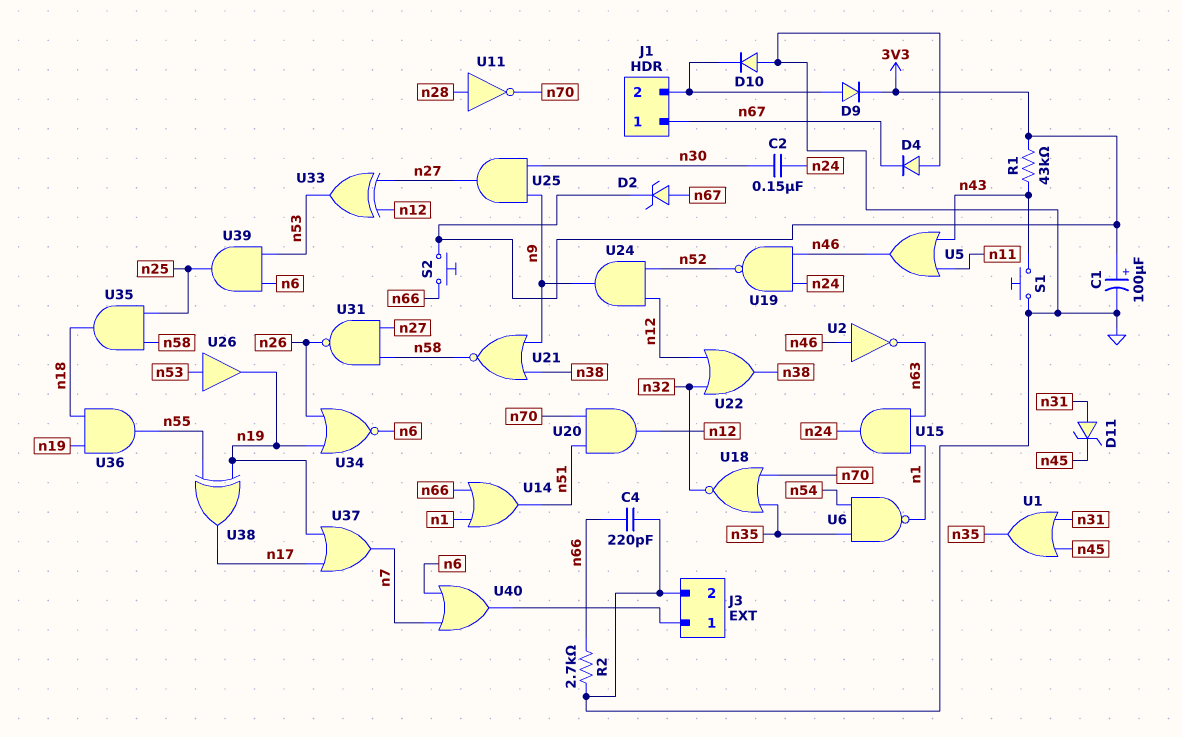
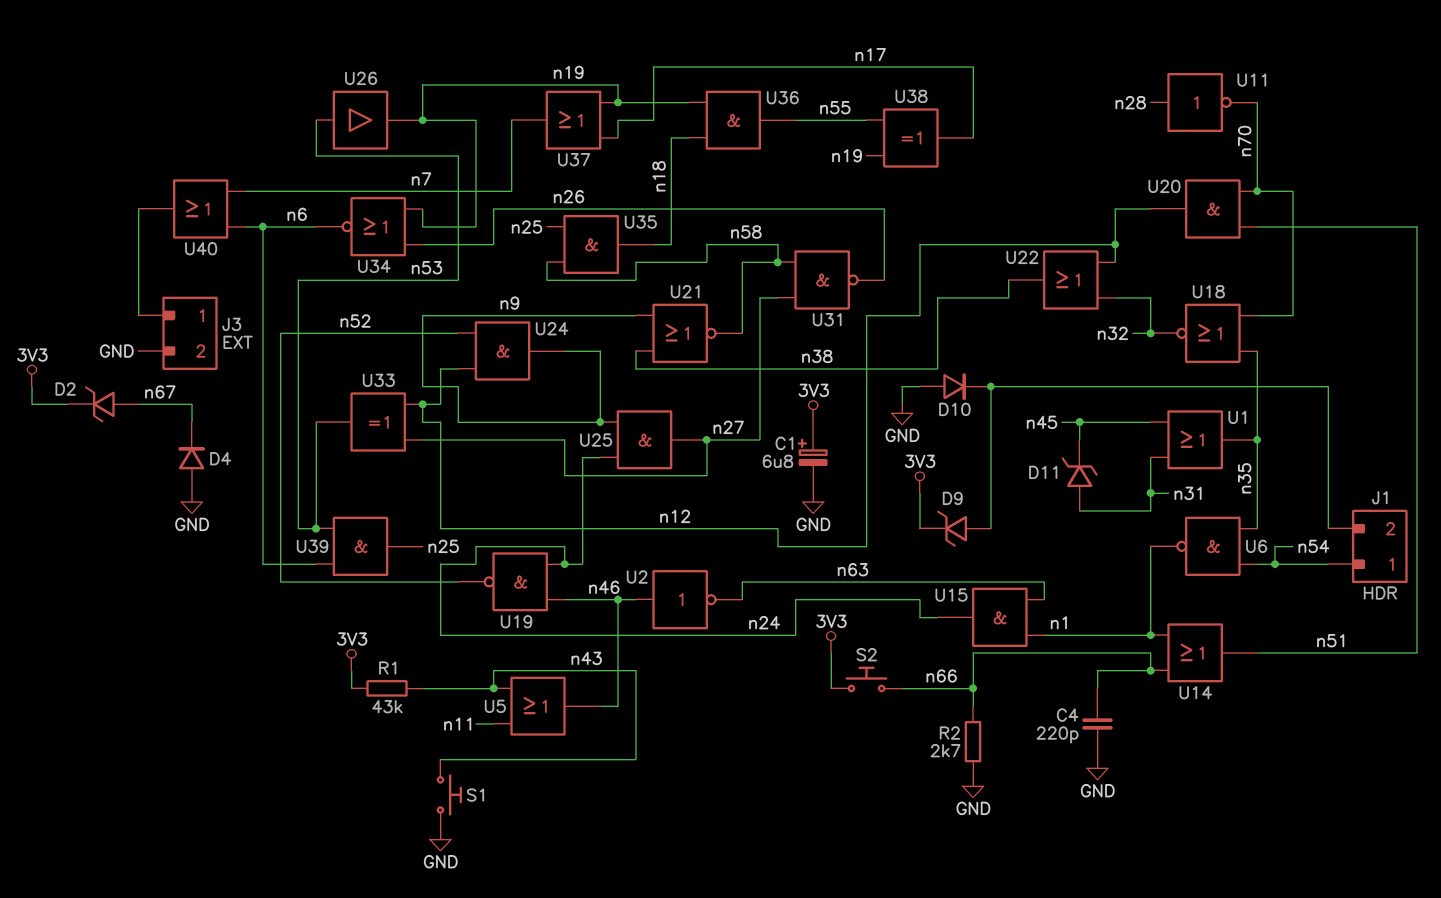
C1: 100uF (plus 3V3, minus GND) -> 6.8uF (plus 3V3, minus GND)
C2: 150nF (n24, n30) -> none
D9: diode (A J1/2, K 3V3) -> zener (A J1/2, K 3V3)
J1 pin 1: n67 -> n54
U25: AND (in n9, in n30, out n27) -> AND (in n9, in n24, out n27)

